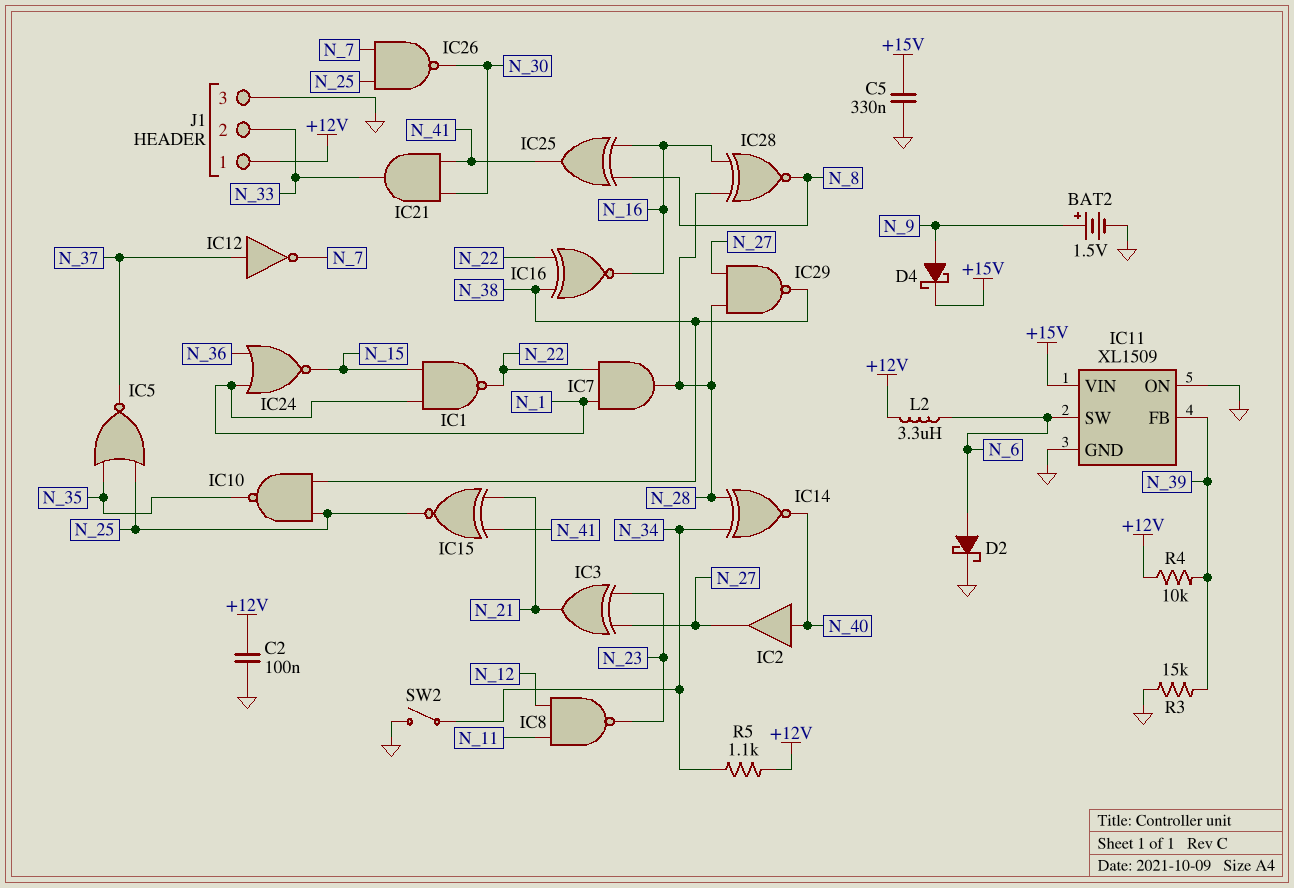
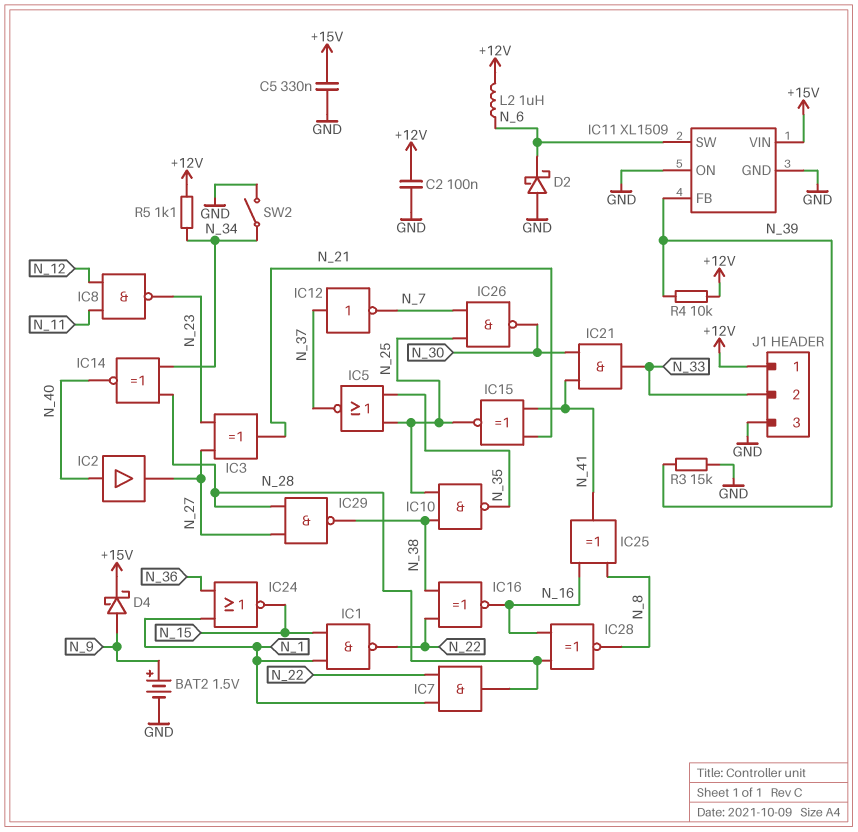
D2: schottky (A N_6, K GND) -> schottky (A GND, K N_6)
L2: 3.3uH (+12V, N_6) -> 1uH (+12V, N_6)

